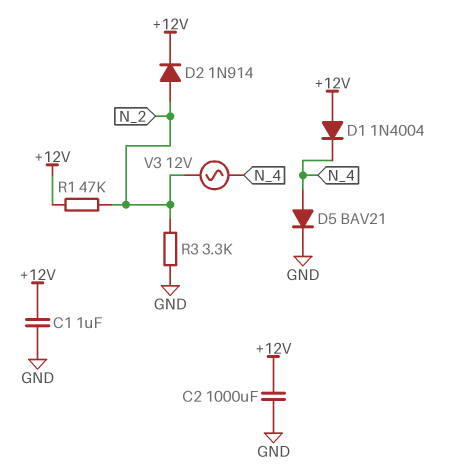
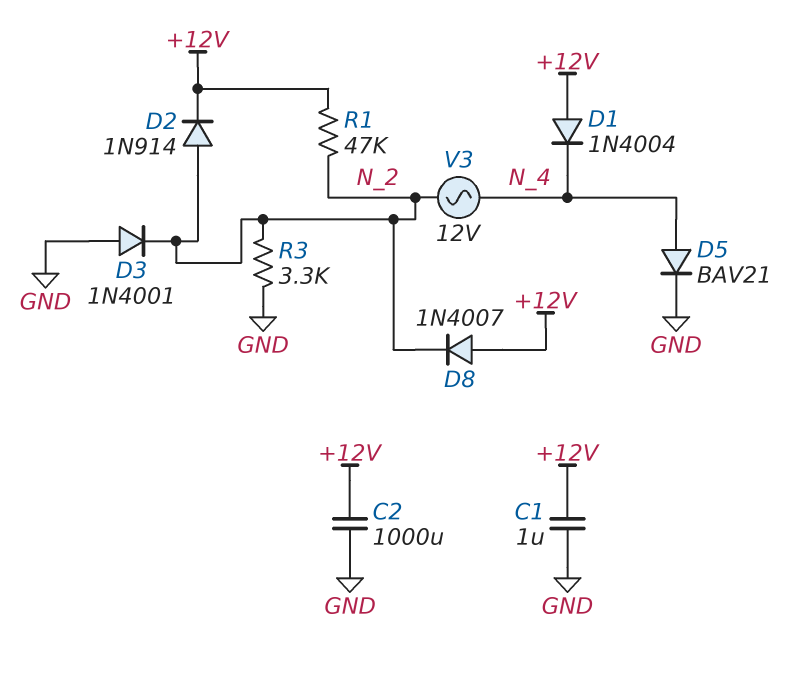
D3: none -> diode 1N4001 (A GND, K N_2)
D8: none -> diode 1N4007 (A +12V, K N_2)

